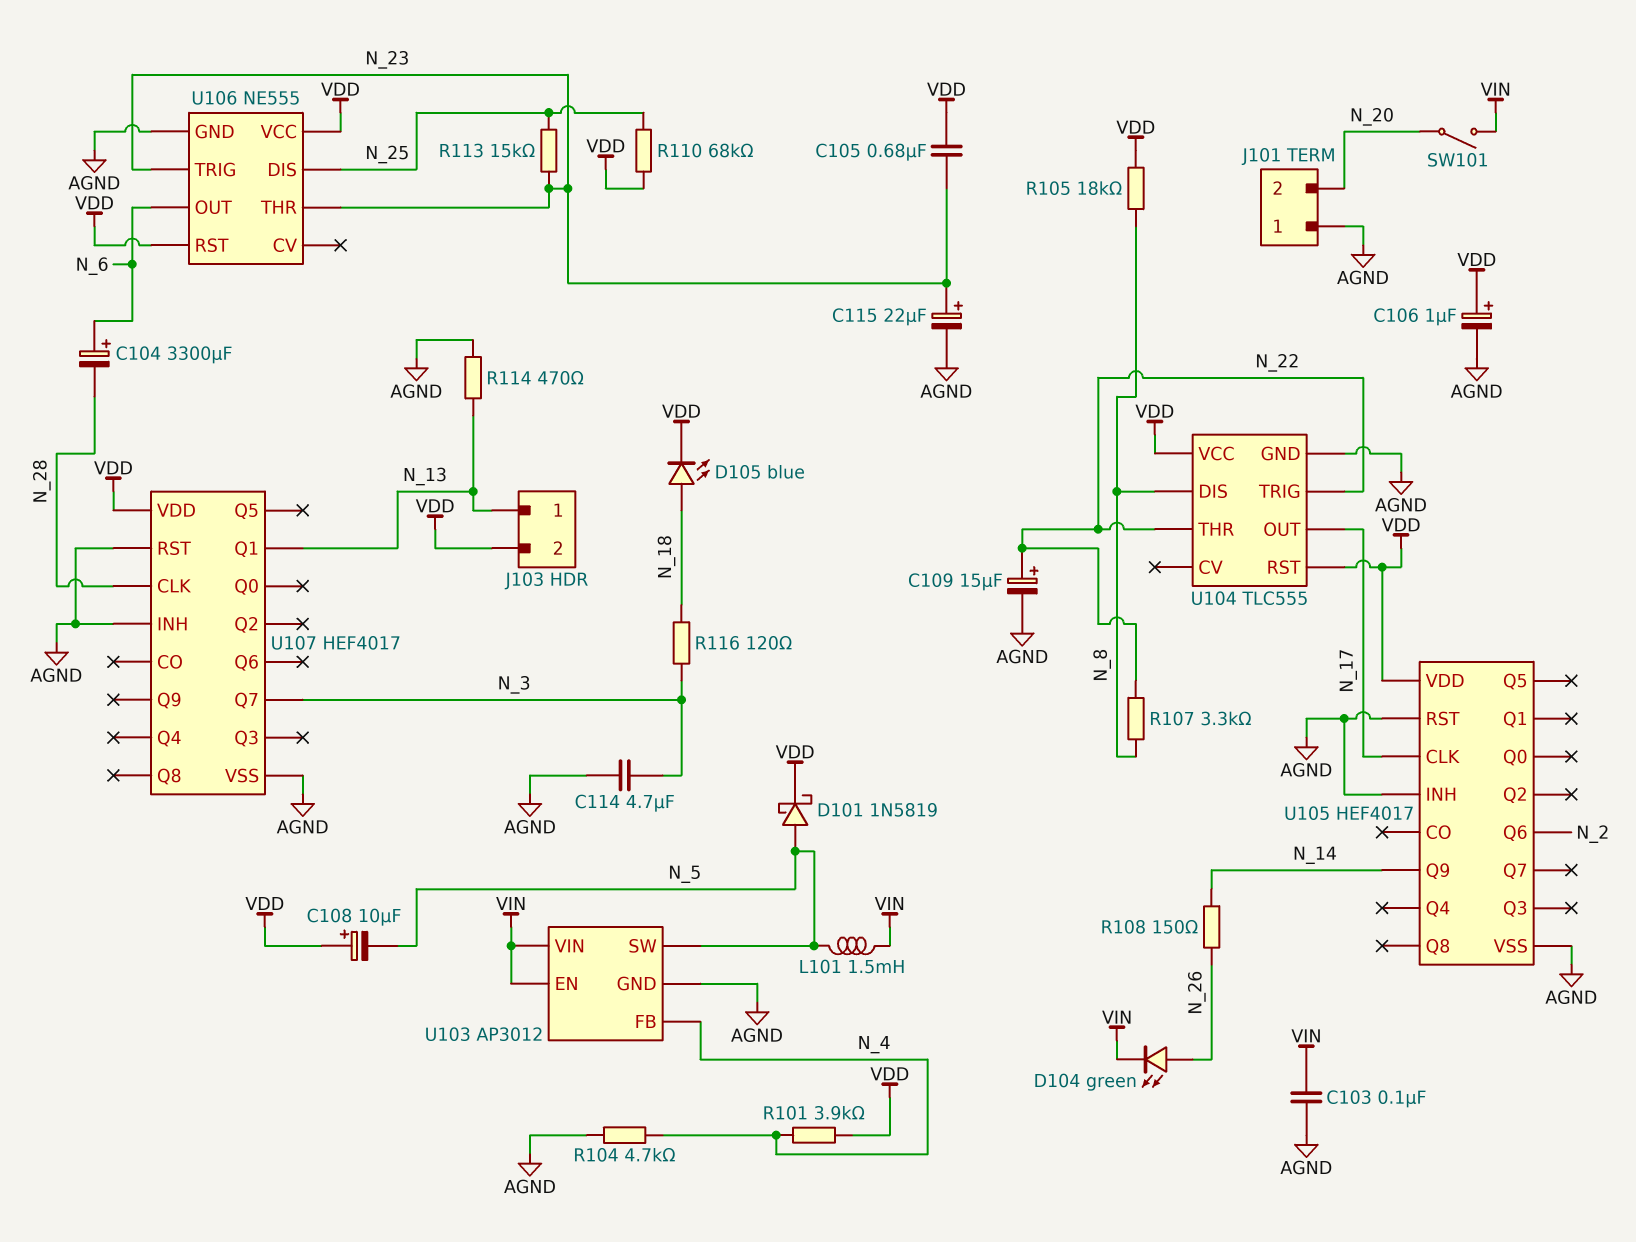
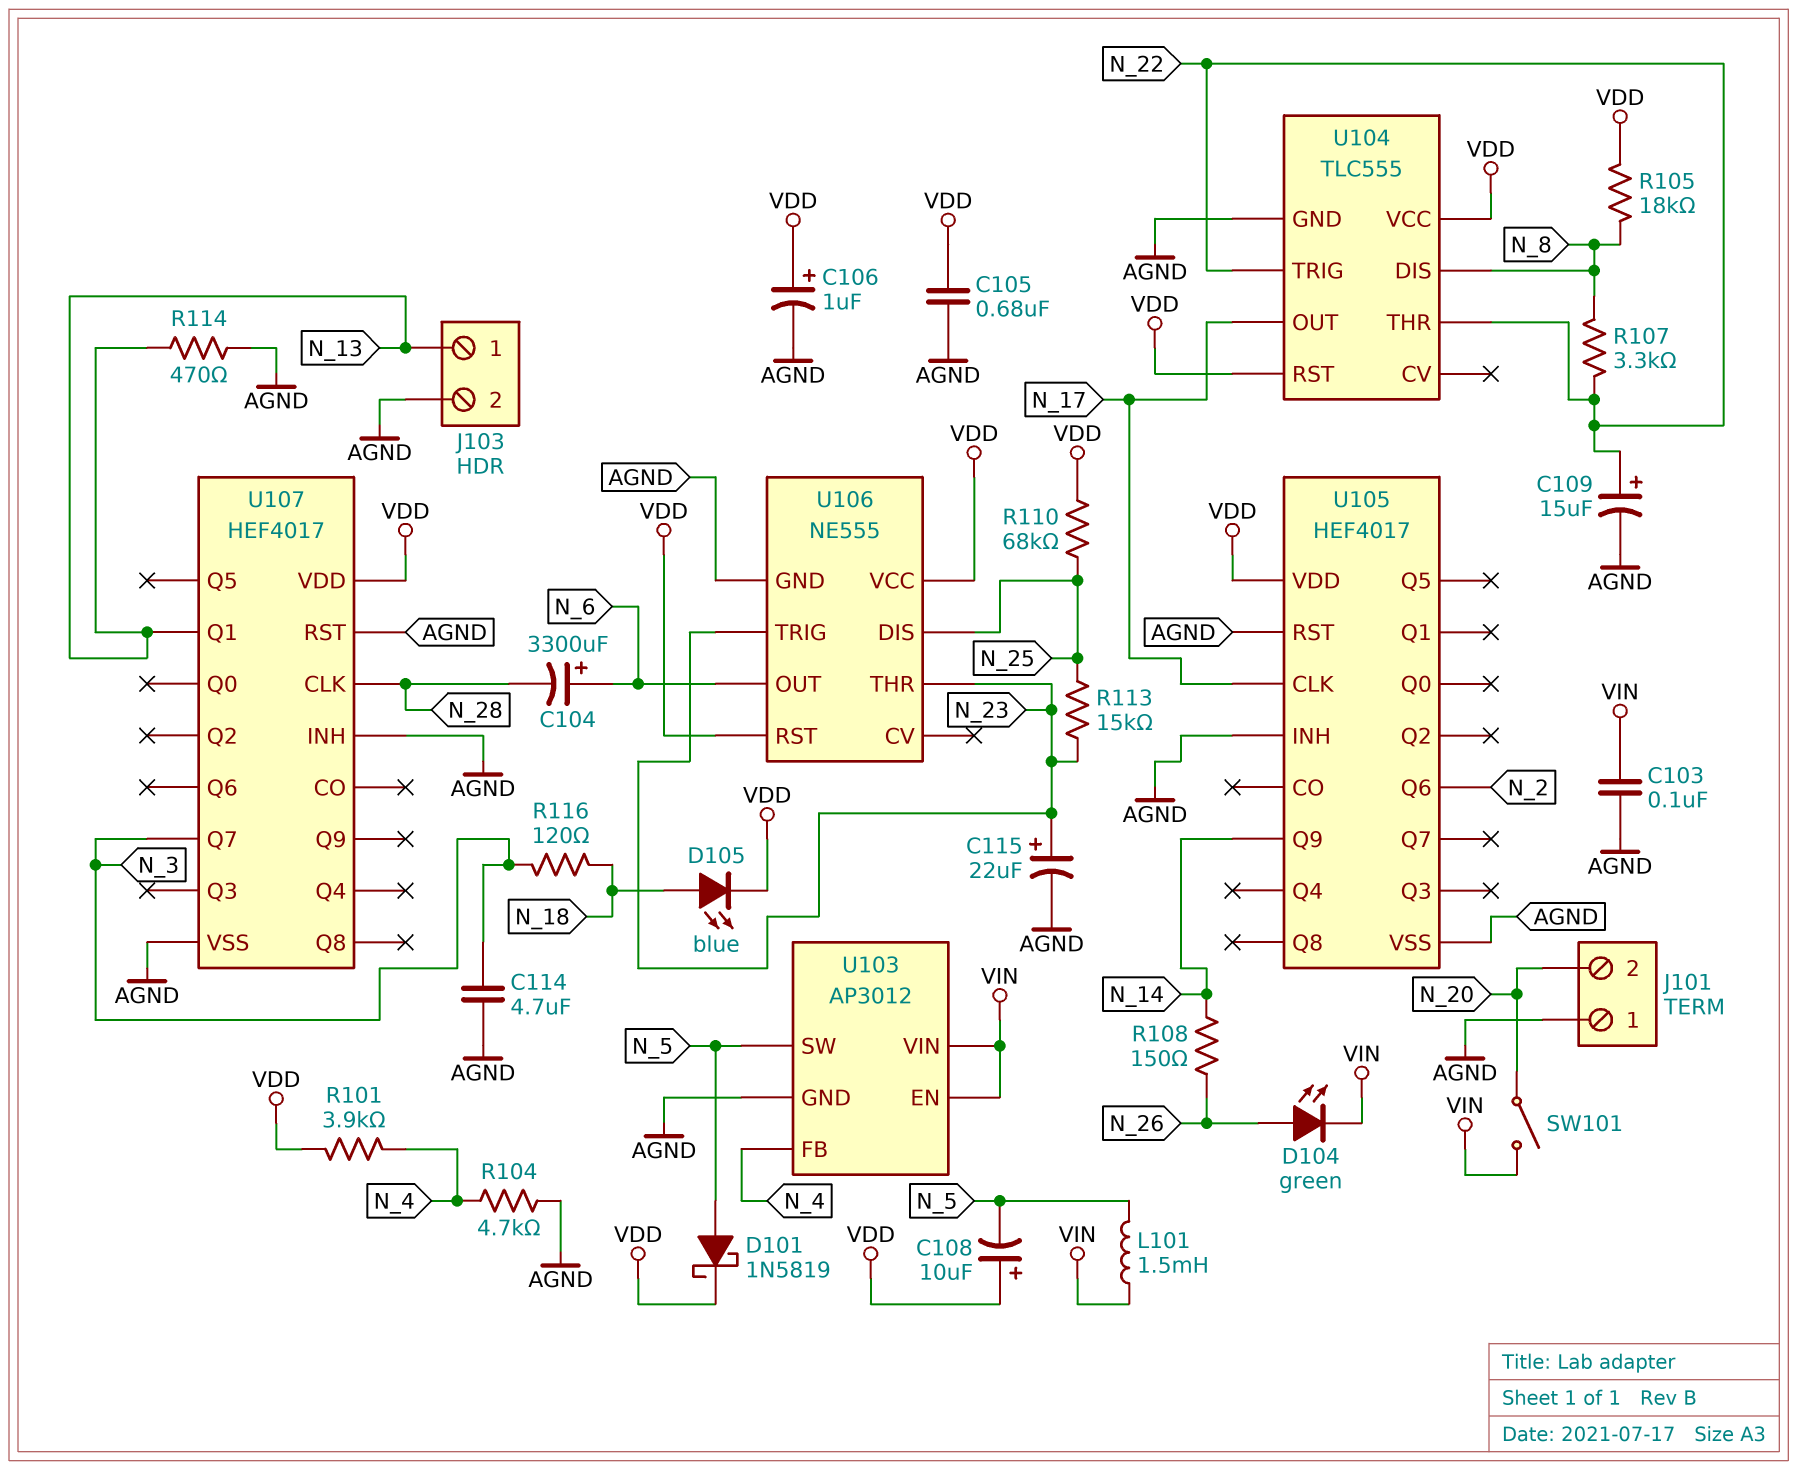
C105: 680nF (N_23, VDD) -> 680nF (AGND, VDD)
J103 pin 2: VDD -> AGND

